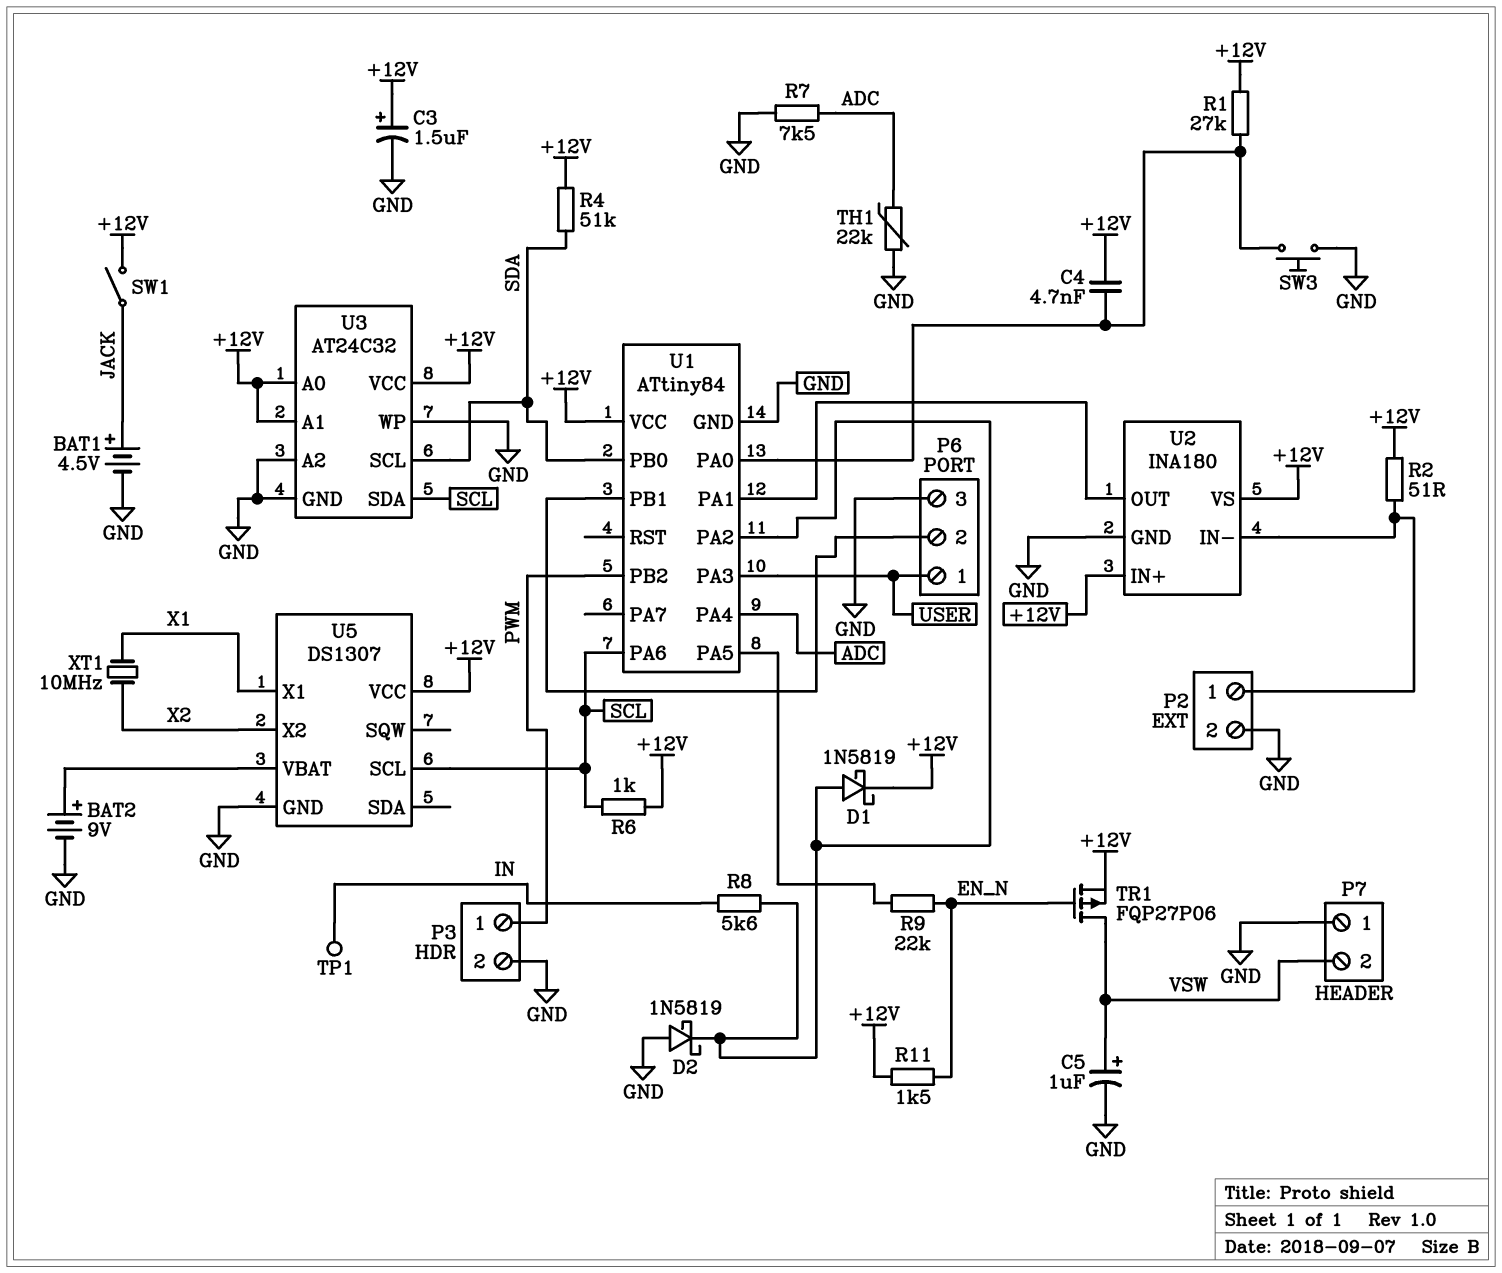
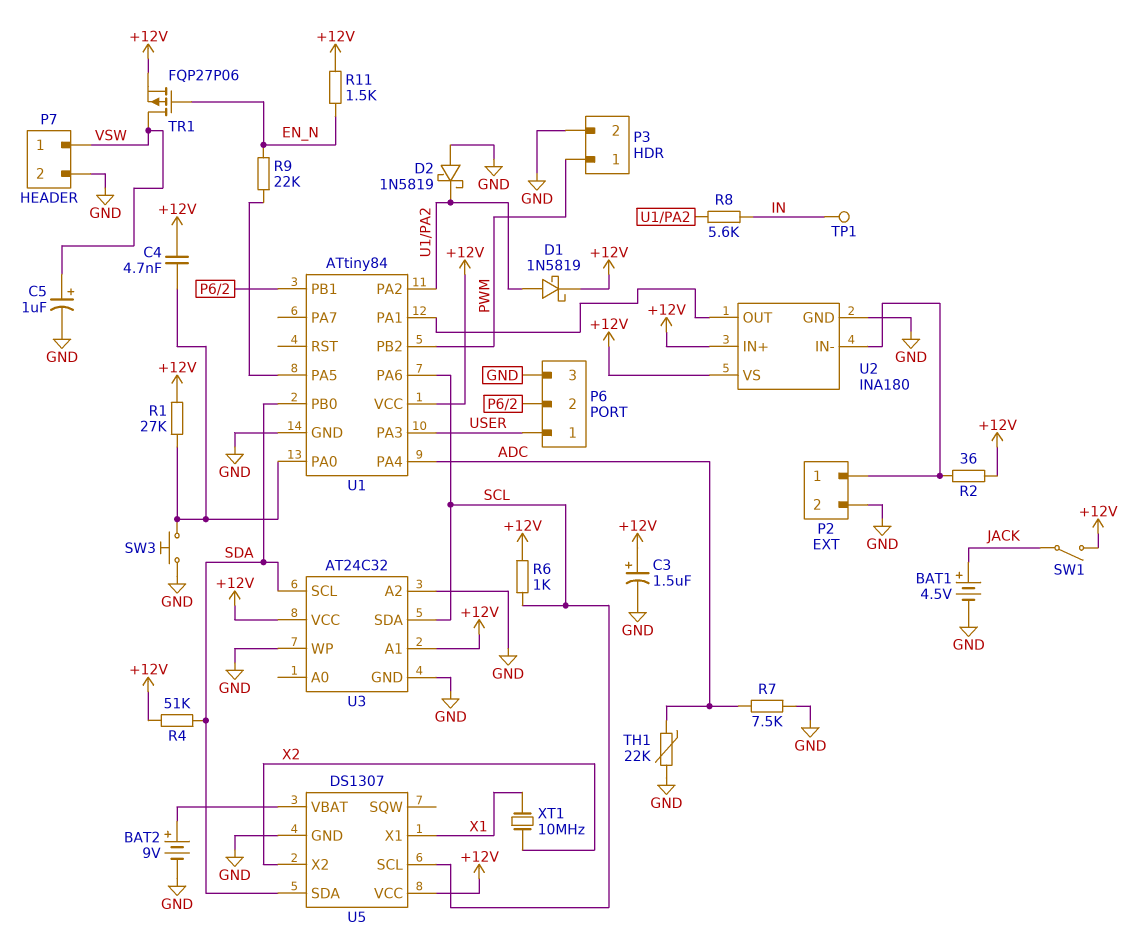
P7 pin 1: GND -> VSW
P7 pin 2: VSW -> GND
R2: 51 (+12V, P2/1) -> 36 (+12V, P2/1)
U3 pin A0: +12V -> none
U5 pin SDA: none -> SDA

